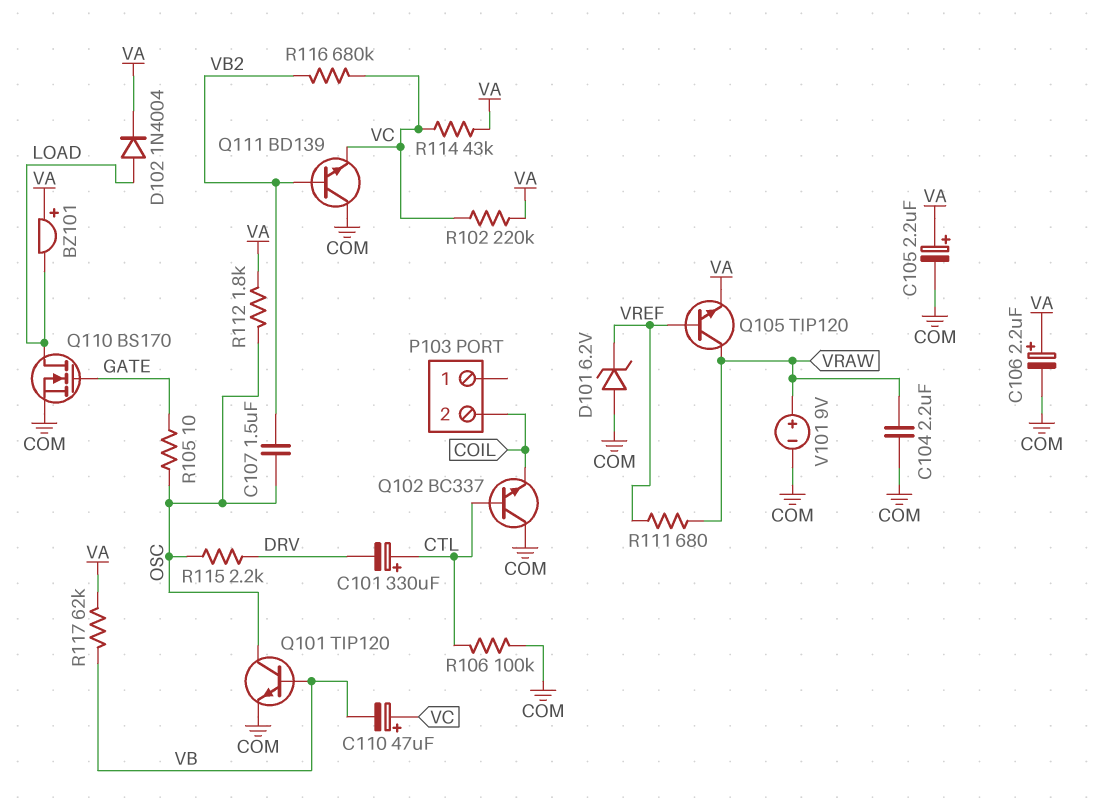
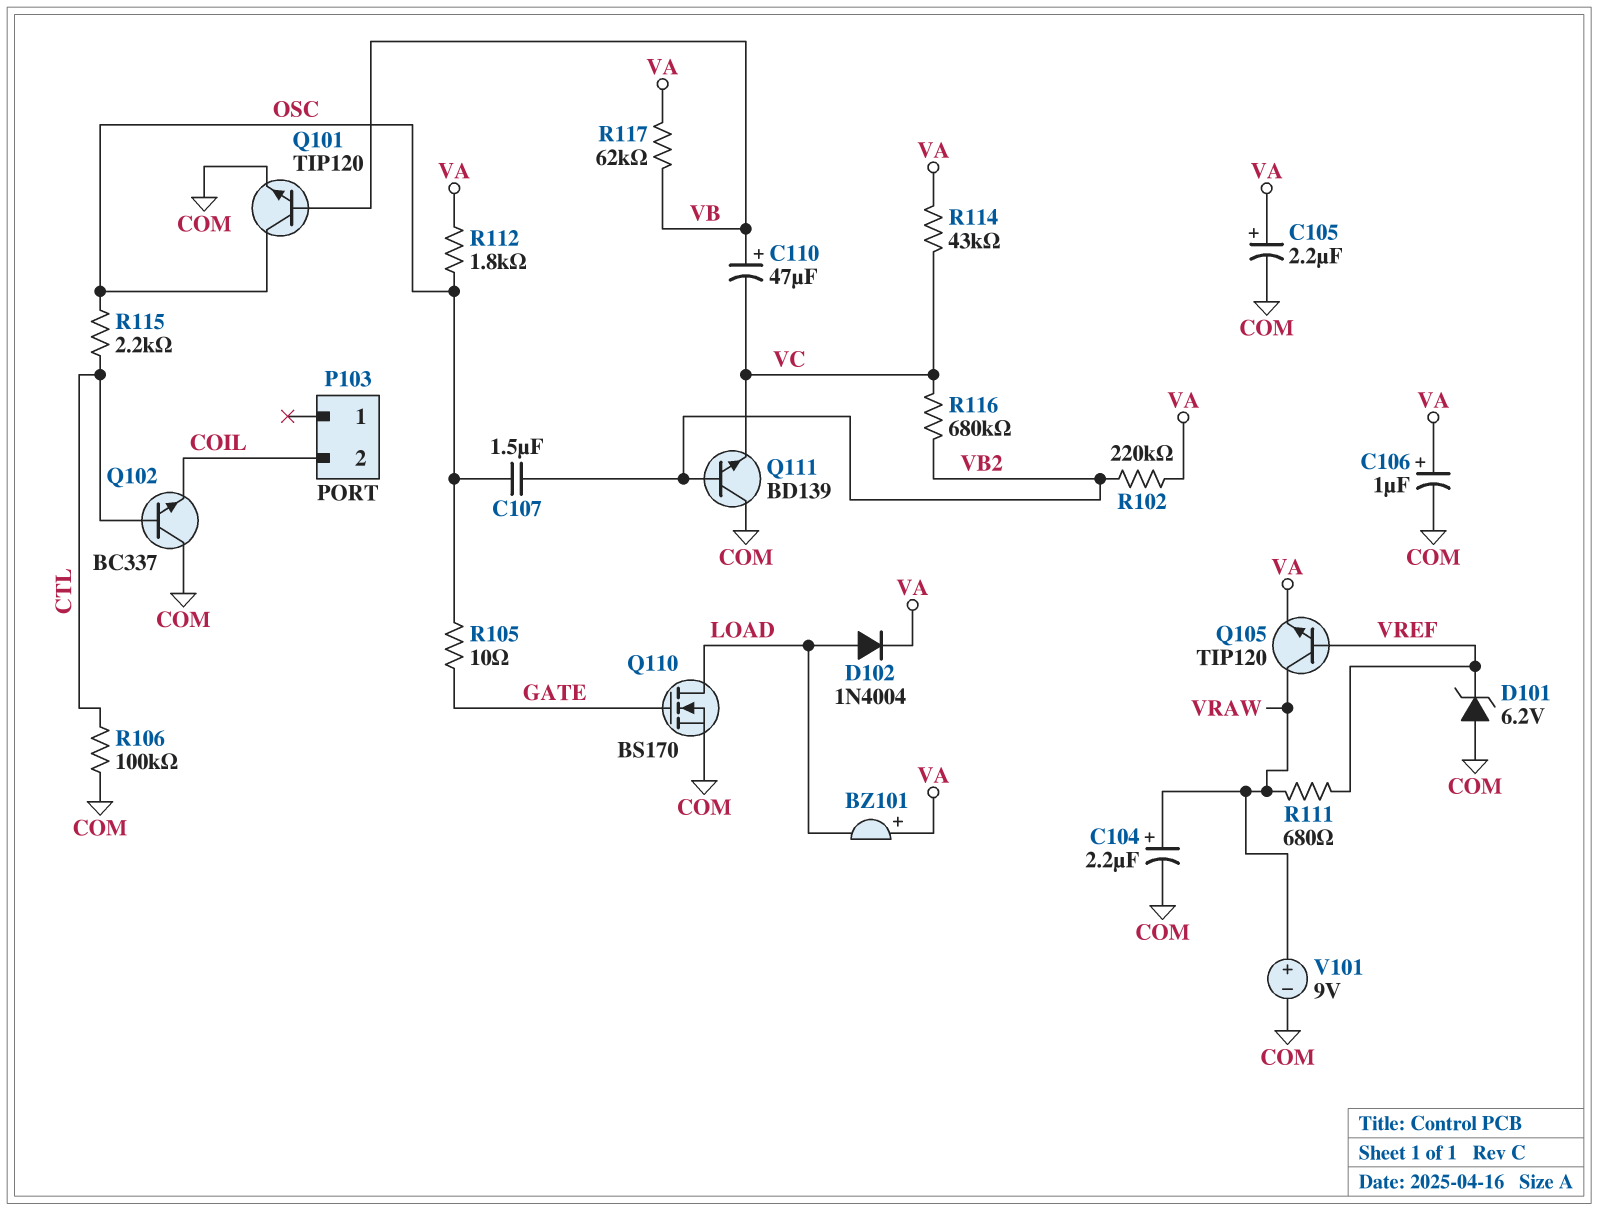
C101: 330uF (plus CTL, minus DRV) -> none
C104: 2.2uF (COM, VRAW) -> 2.2uF (plus VRAW, minus COM)
C106: 2.2uF (plus VA, minus COM) -> 1uF (plus VA, minus COM)
C110: 47uF (plus VC, minus VB) -> 47uF (plus VB, minus VC)
R102: 220k (VA, VC) -> 220k (VA, VB2)
R115: 2.2k (DRV, OSC) -> 2.2k (CTL, OSC)

